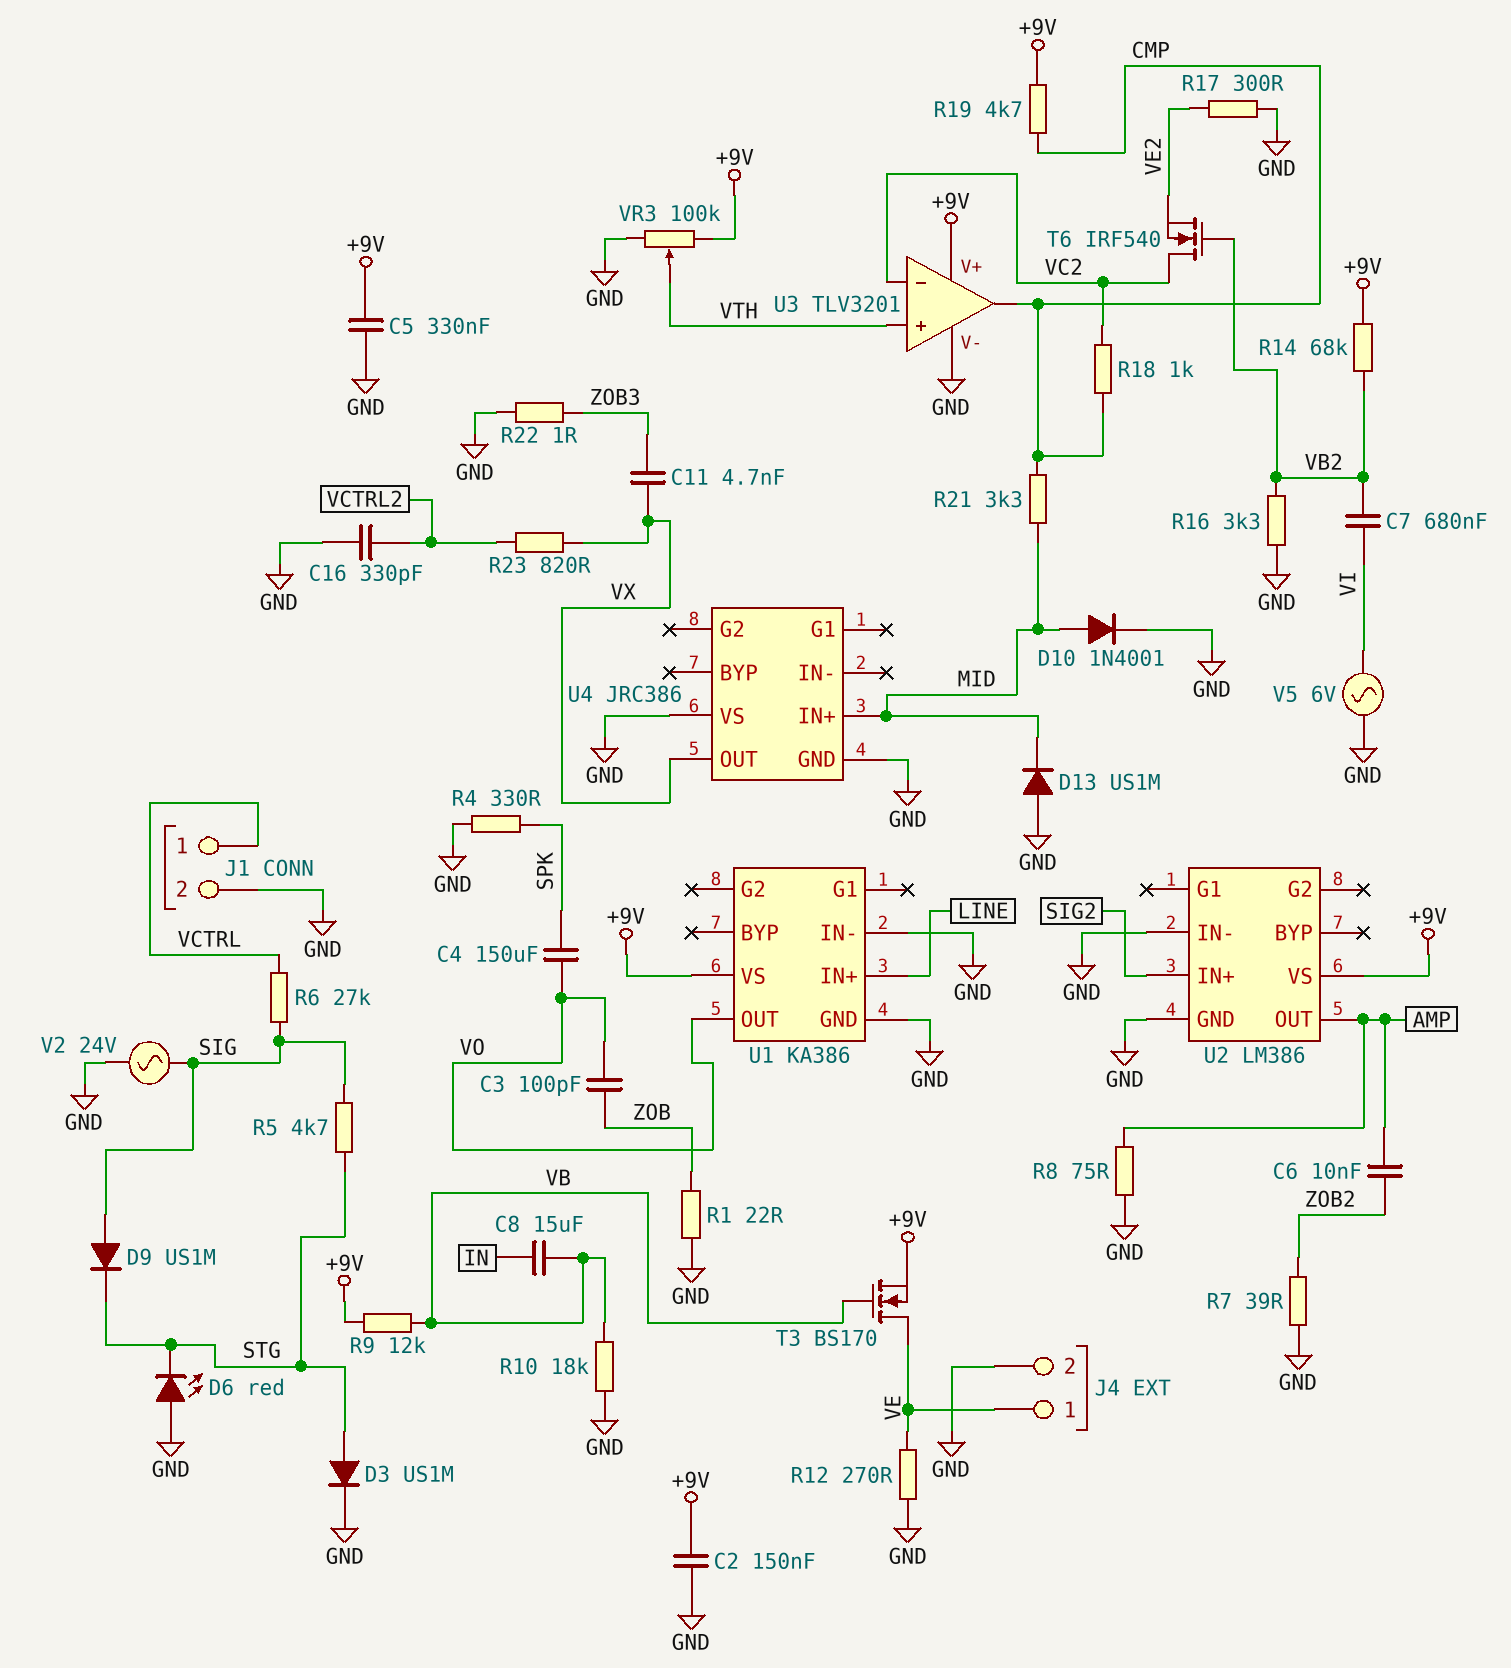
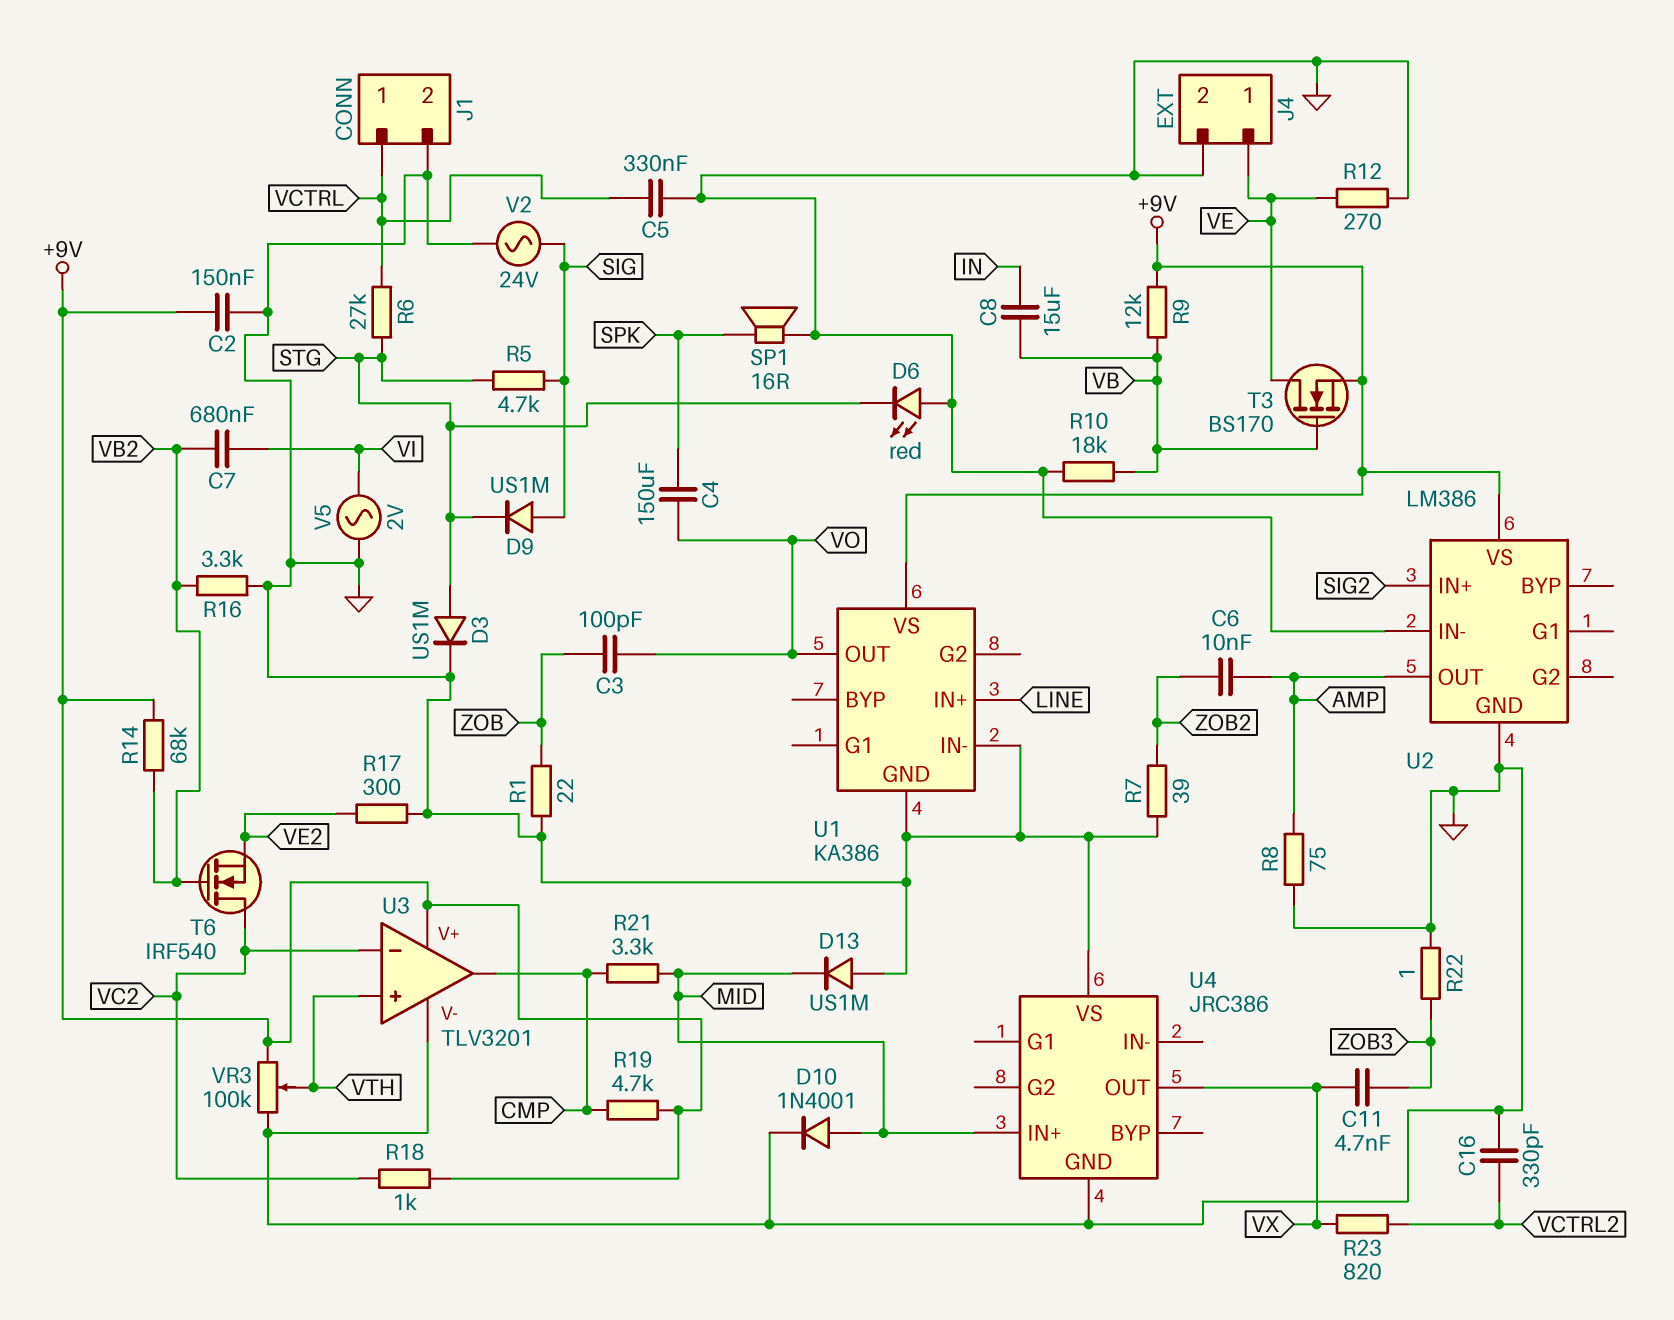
C5: 330nF (+9V, GND) -> 330nF (GND, VCTRL)
R4: 330 (GND, SPK) -> none
R6: 27k (SIG, VCTRL) -> 27k (STG, VCTRL)
R18: 1k (CMP, VC2) -> 1k (+9V, VC2)
SP1: none -> speaker 16R (GND, SPK)
V5: AC 6V (GND, VI) -> AC 2V (GND, VI)

